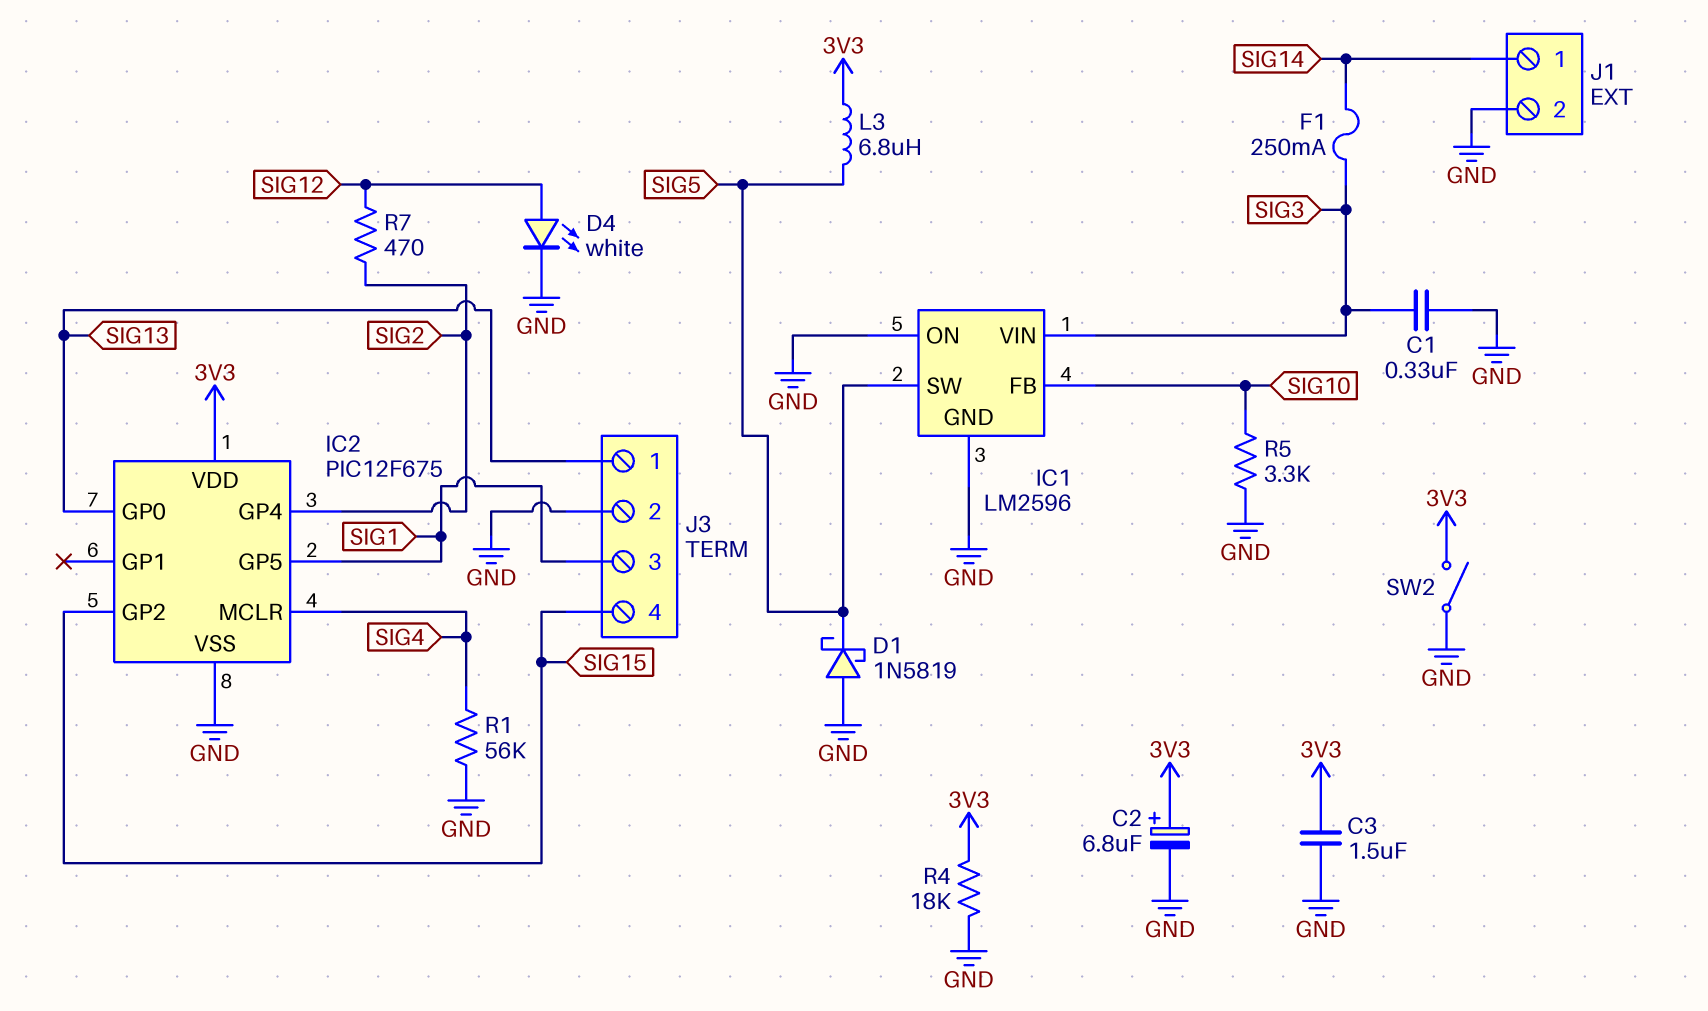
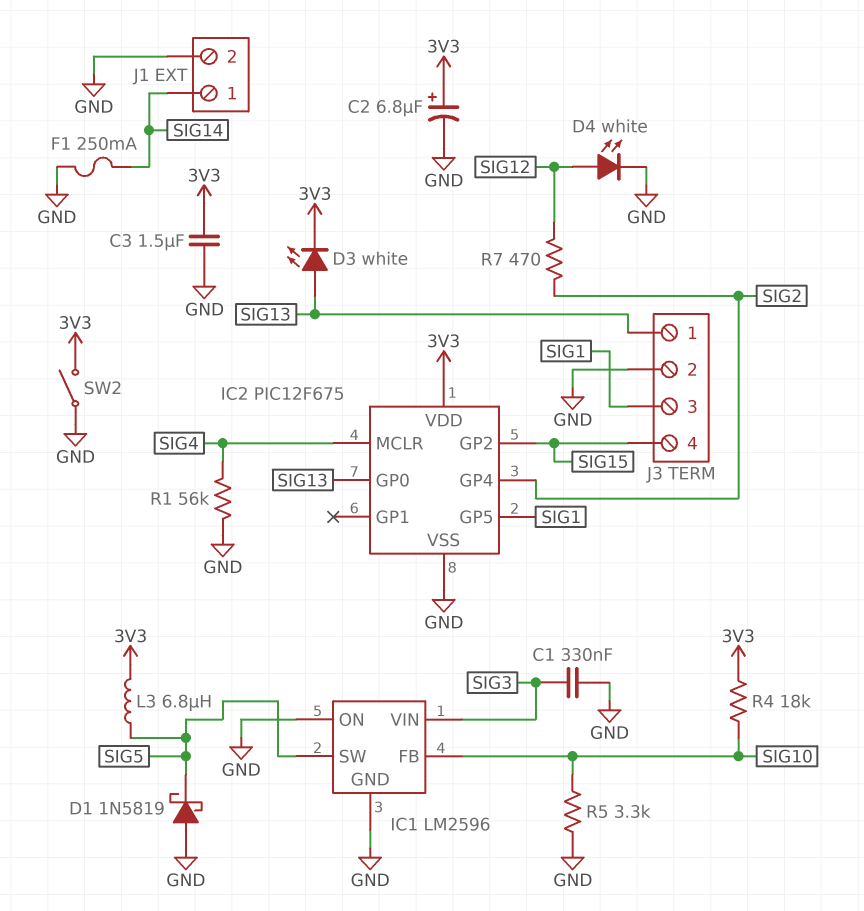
D3: none -> LED white (A SIG13, K 3V3)
F1: 250mA (SIG3, SIG14) -> 250mA (GND, SIG14)
R4: 18k (3V3, GND) -> 18k (3V3, SIG10)

